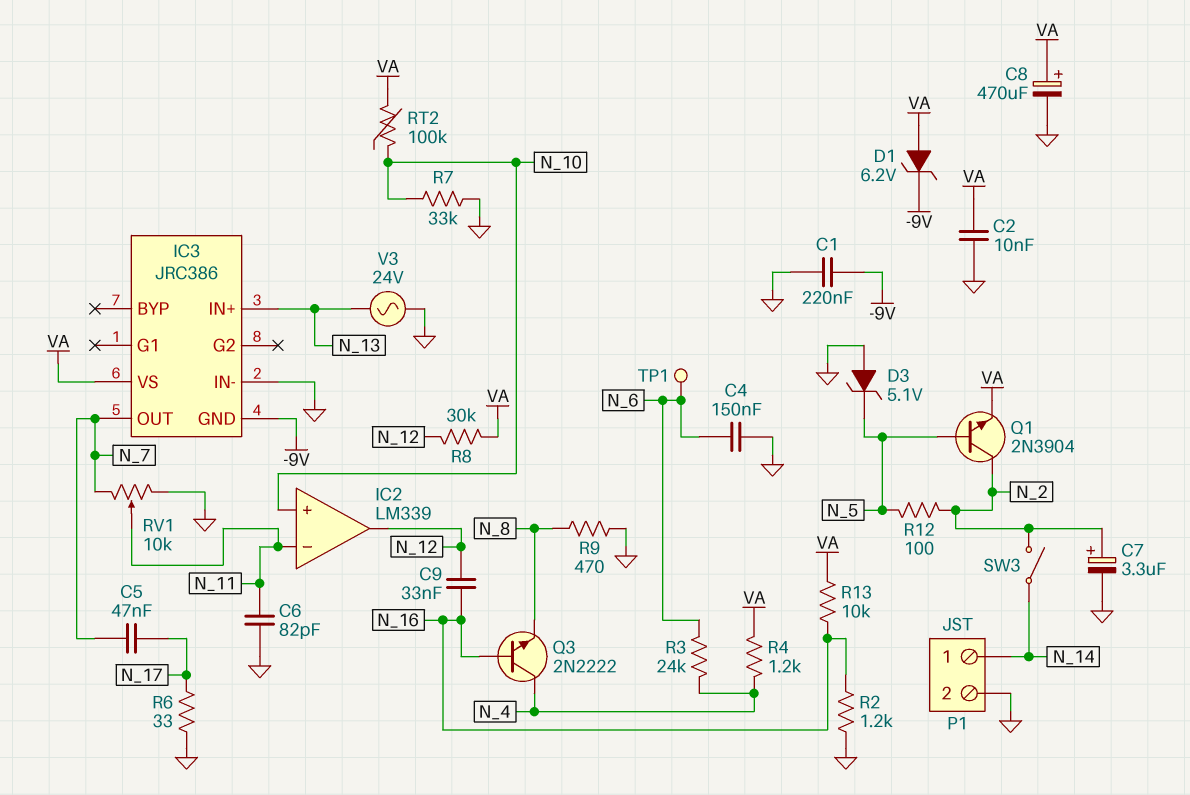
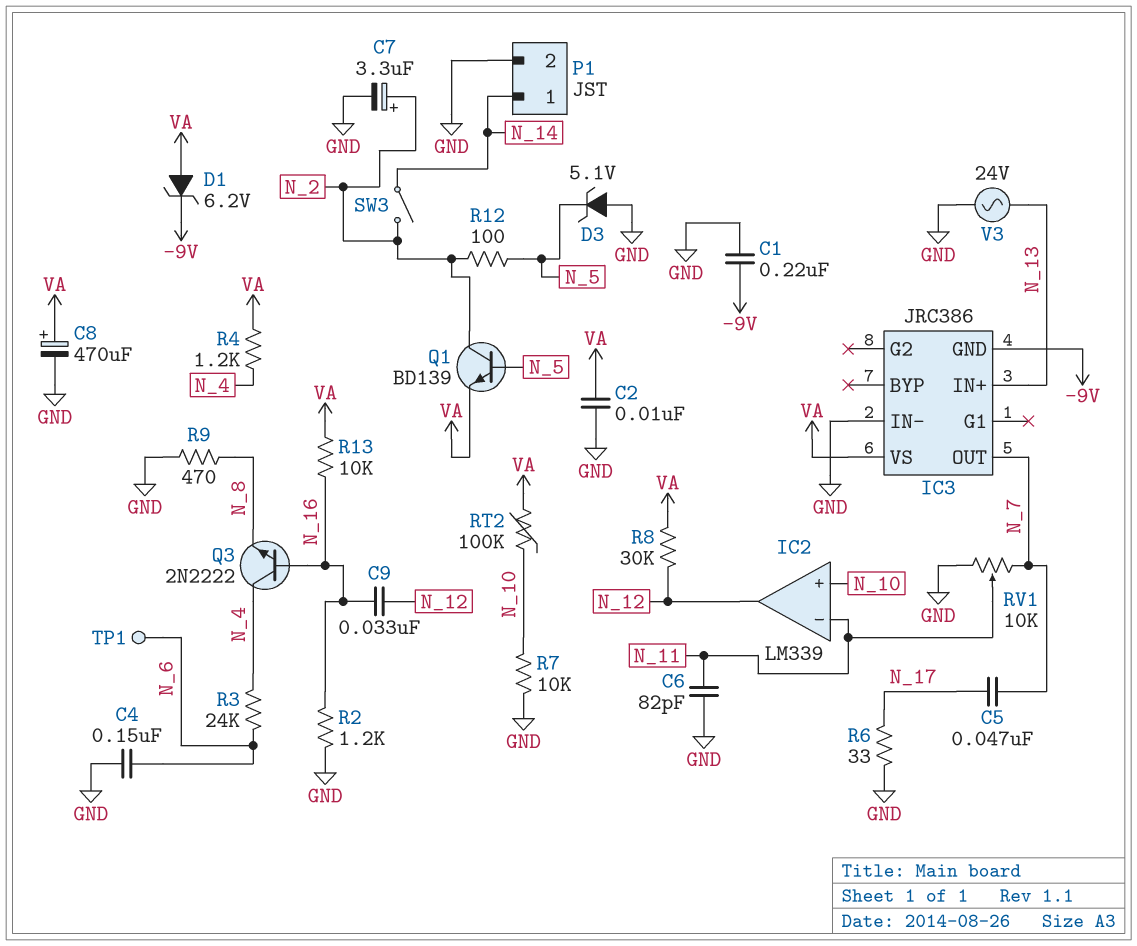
Q1: NPN 2N3904 (B N_5, C N_2, E VA) -> NPN BD139 (B N_5, C N_2, E VA)
R7: 33k (GND, N_10) -> 10k (GND, N_10)

